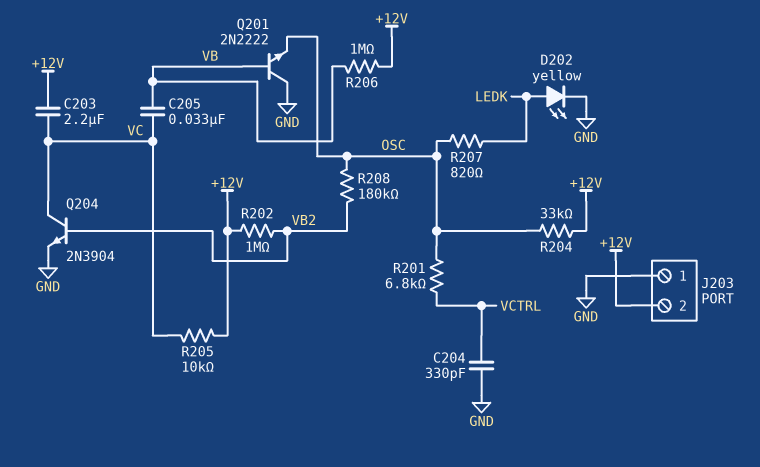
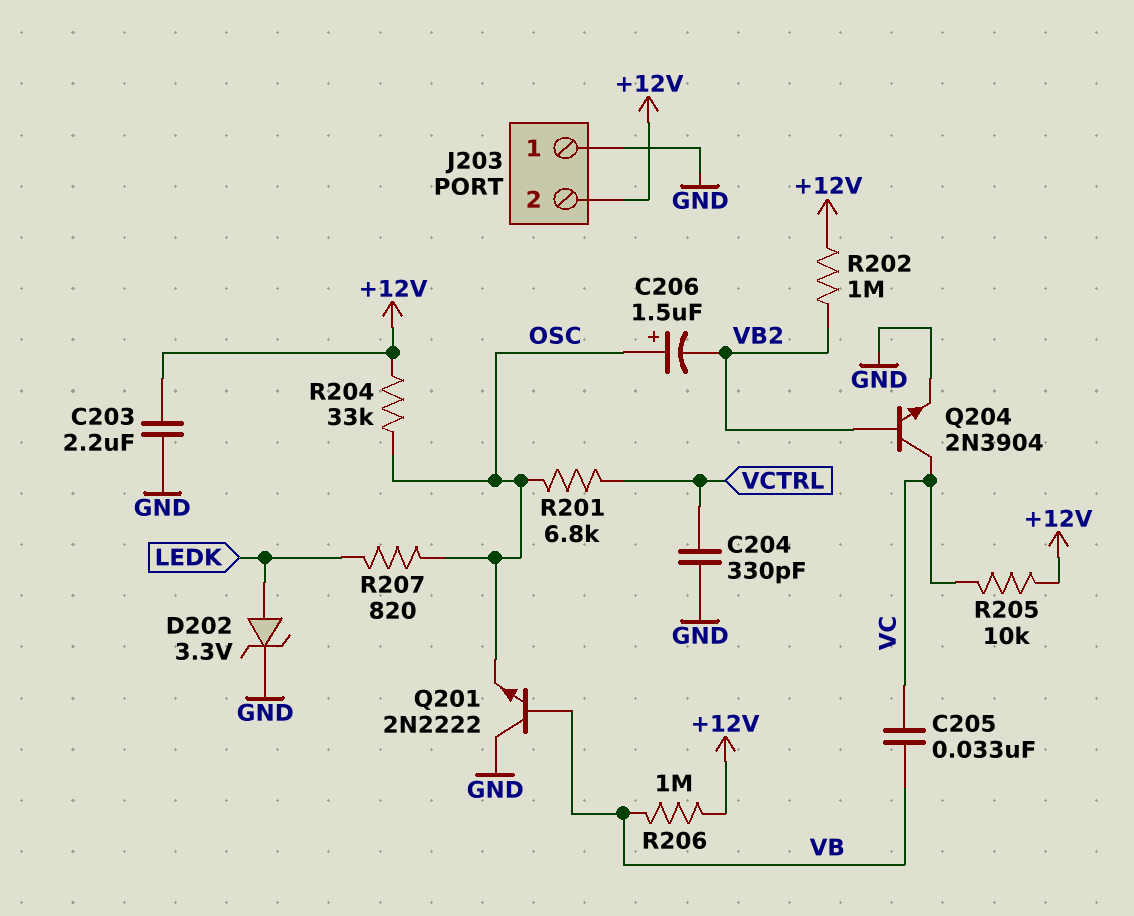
C203: 2.2uF (+12V, VC) -> 2.2uF (+12V, GND)
C206: none -> 1.5uF (plus OSC, minus VB2)
D202: LED yellow (A LEDK, K GND) -> zener 3.3V (A LEDK, K GND)
R208: 180k (OSC, VB2) -> none

